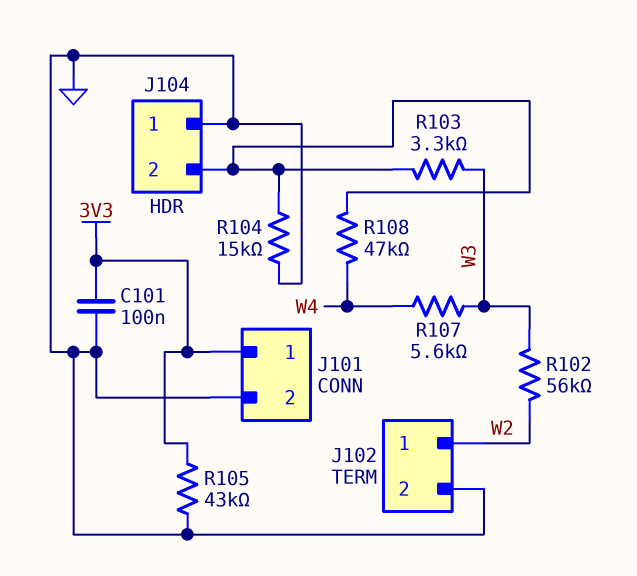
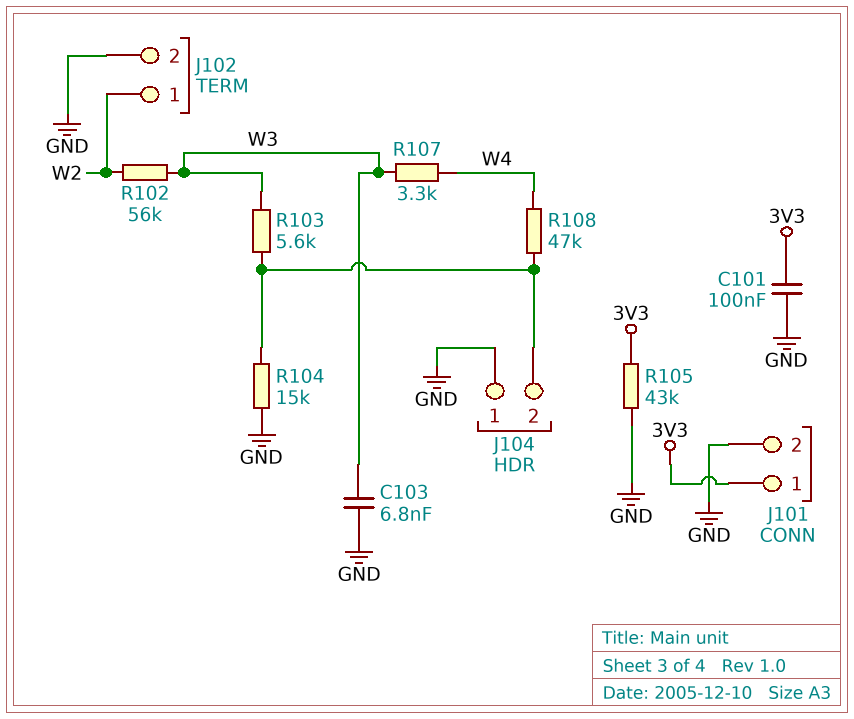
C103: none -> 6.8nF (GND, W3)
R103: 3.3k (J104/2, W3) -> 5.6k (J104/2, W3)
R107: 5.6k (W3, W4) -> 3.3k (W3, W4)

